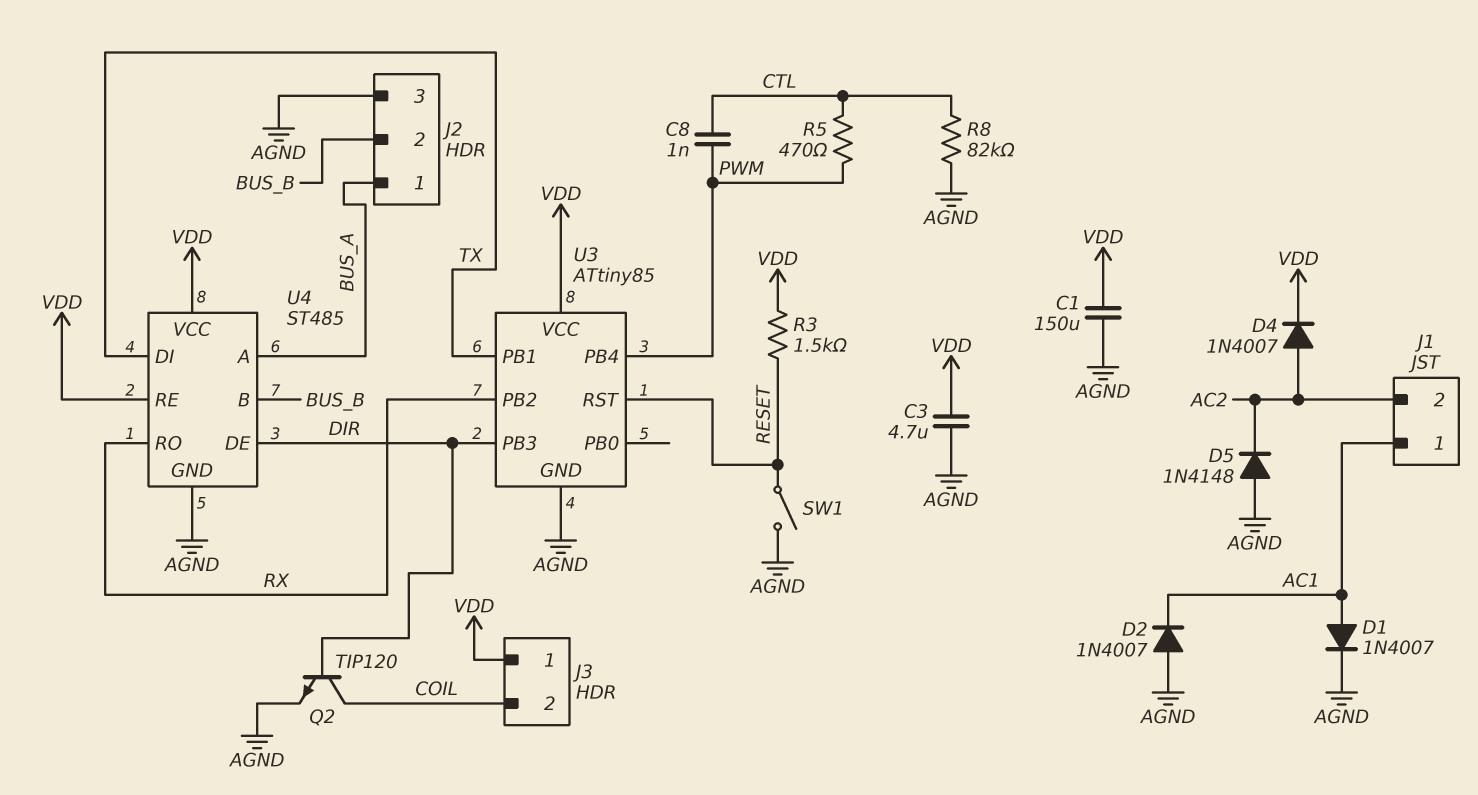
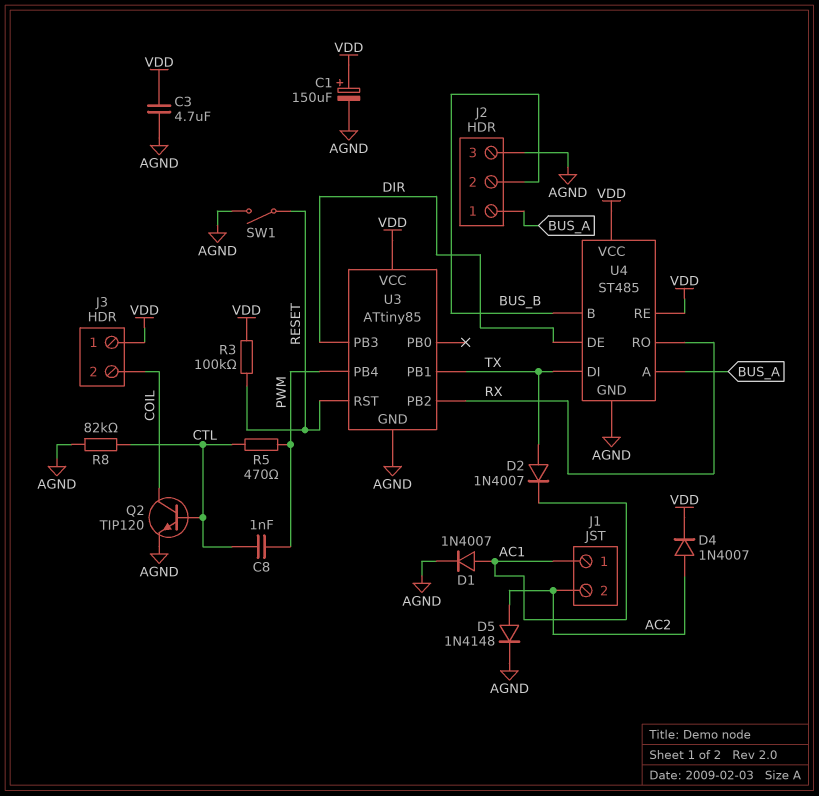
C1: 150uF (AGND, VDD) -> 150uF (plus VDD, minus AGND)
D2: diode 1N4007 (A AGND, K AC1) -> diode 1N4007 (A TX, K AC1)
D5: diode 1N4148 (A AGND, K AC2) -> diode 1N4148 (A AC2, K AGND)
Q2: NPN TIP120 (B DIR, C COIL, E AGND) -> NPN TIP120 (B CTL, C COIL, E AGND)
R3: 1.5k (RESET, VDD) -> 100k (RESET, VDD)

